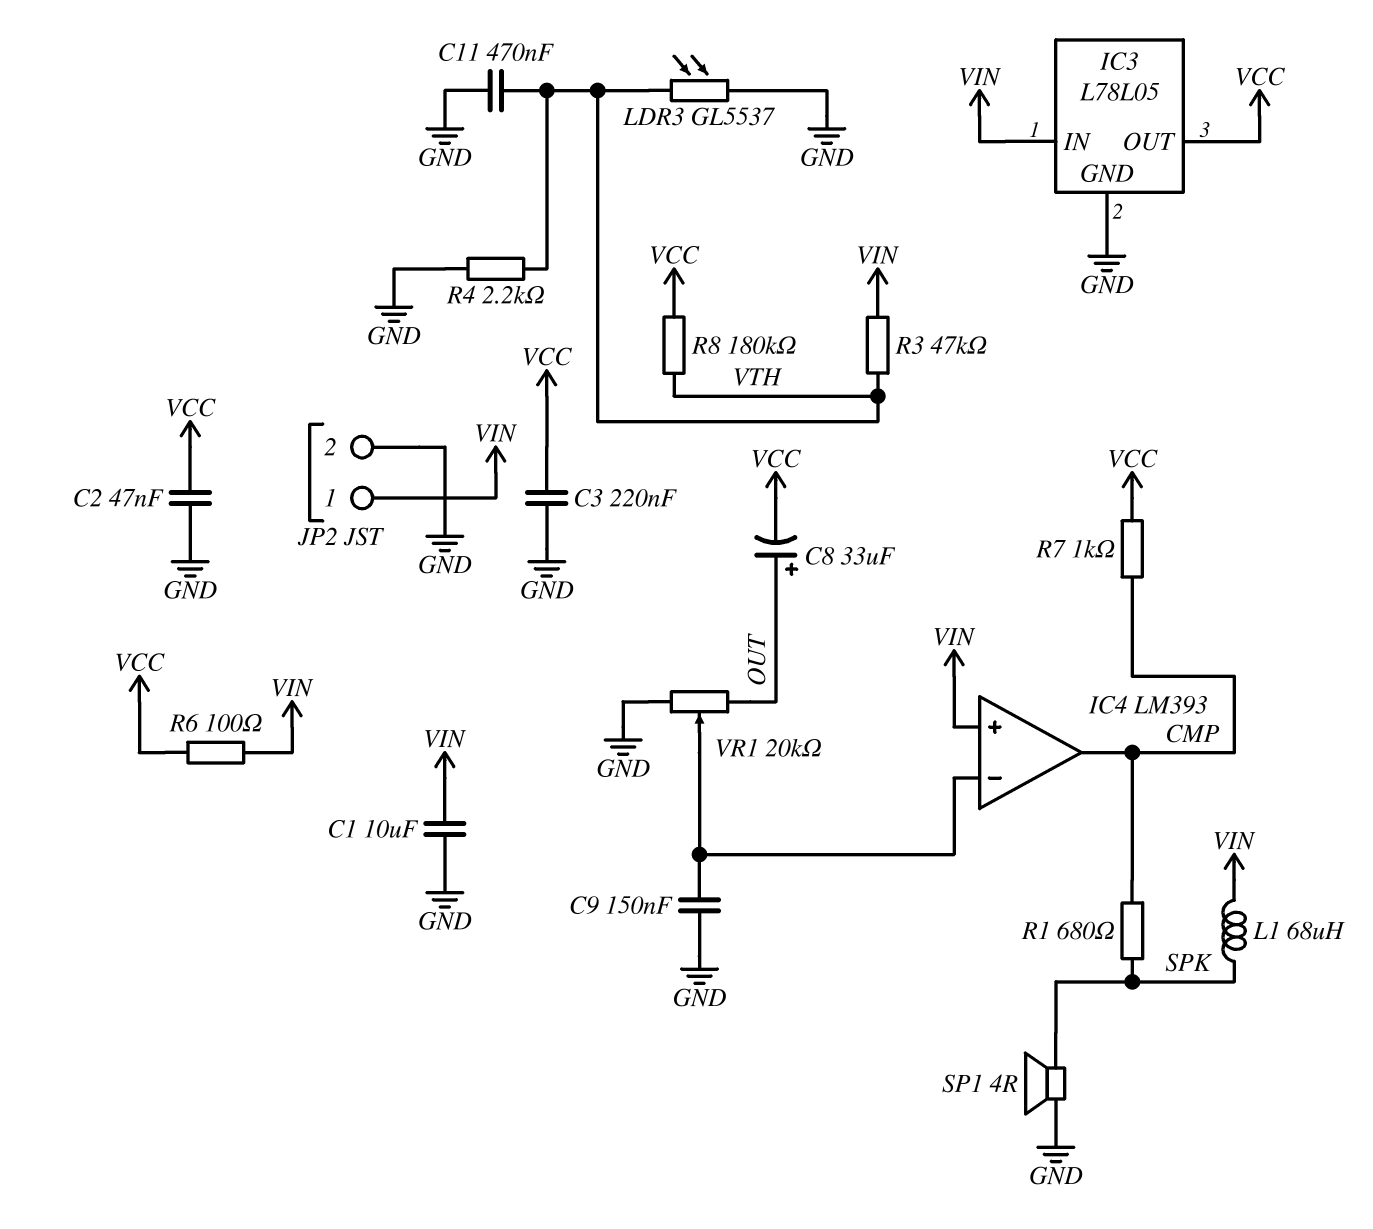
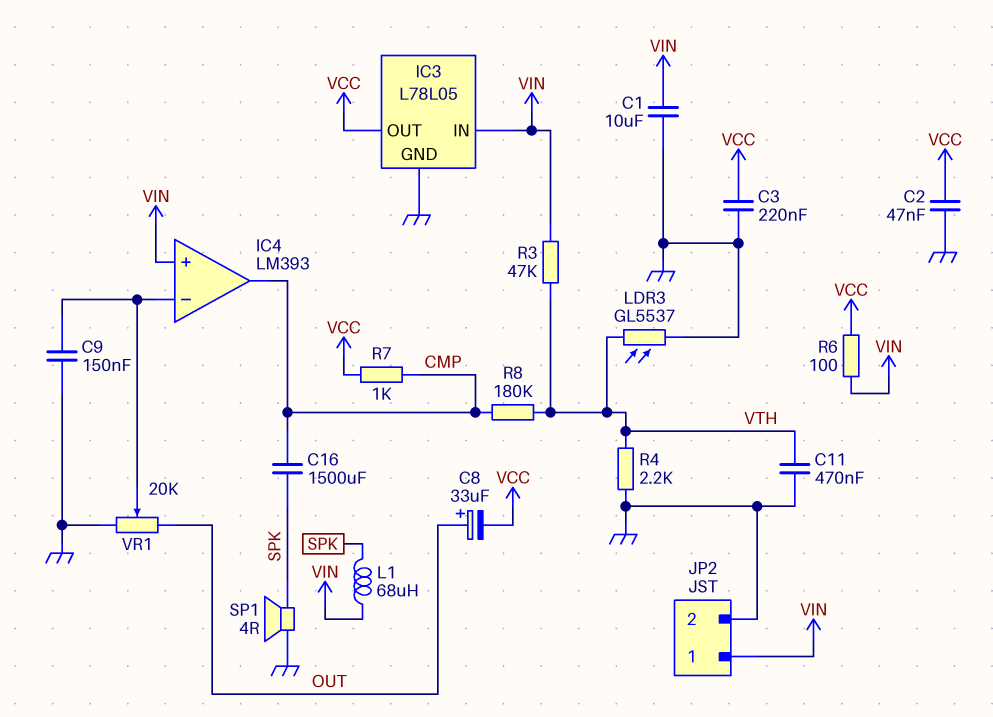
C16: none -> 1500uF (CMP, SPK)
R1: 680 (CMP, SPK) -> none
R8: 180k (VCC, VTH) -> 180k (CMP, VTH)

